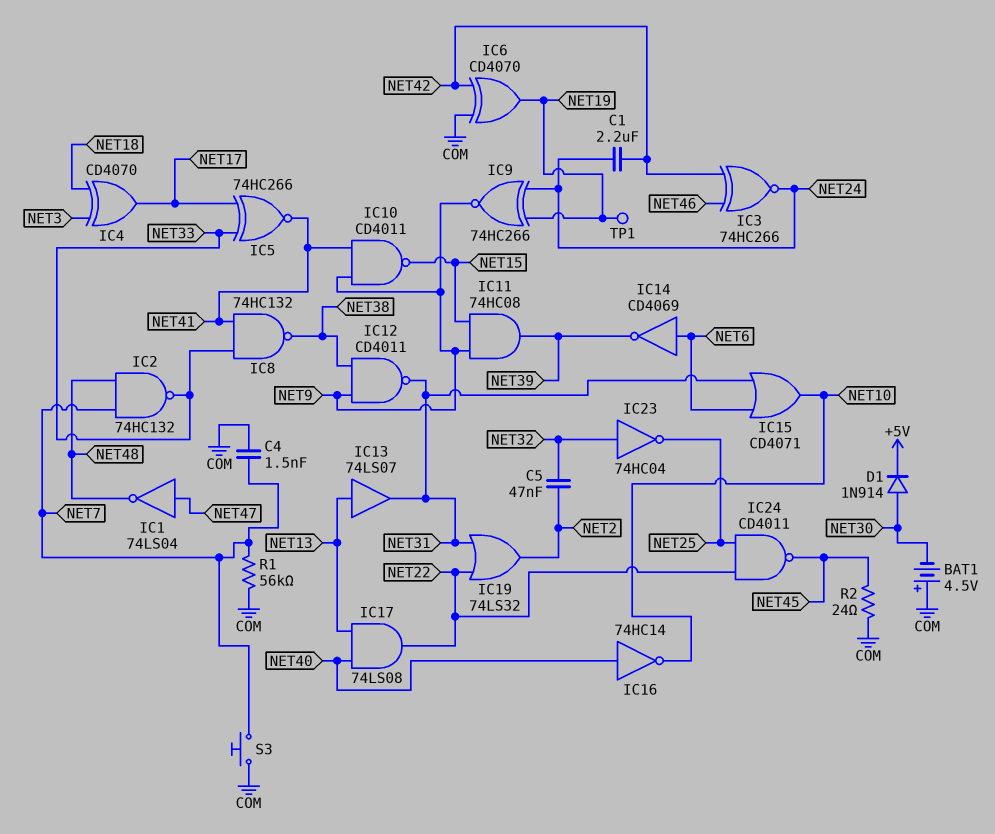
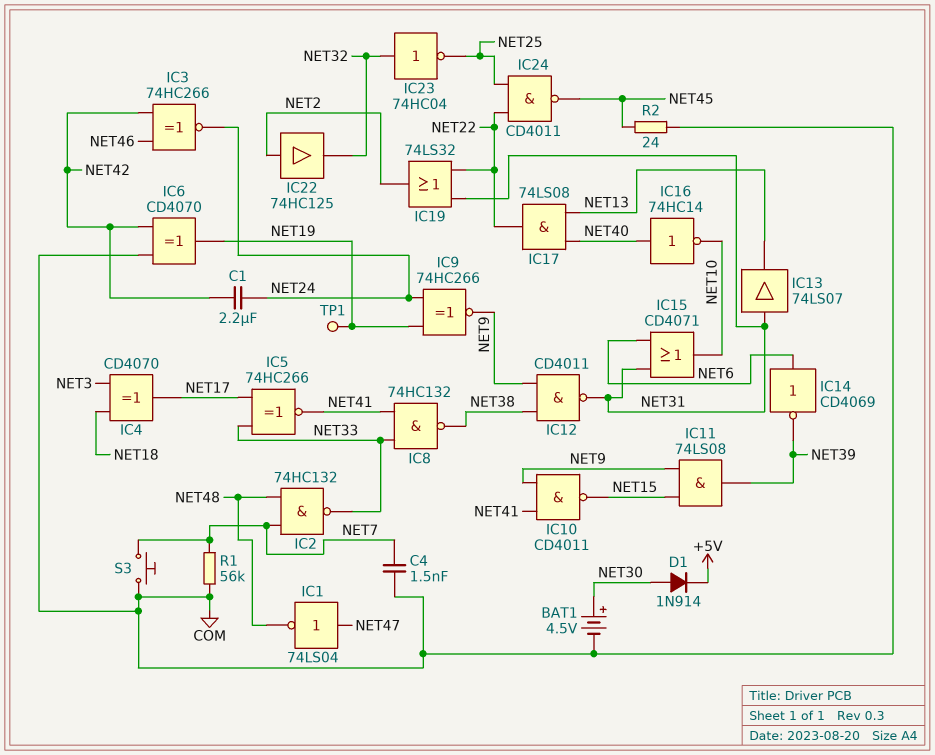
BAT1: 4.5V (plus COM, minus NET30) -> 4.5V (plus NET30, minus COM)
C5: 47nF (NET2, NET32) -> none
IC11: AND 74HC08 (in NET9, in NET15, out NET39) -> AND 74LS08 (in NET9, in NET15, out NET39)
IC13: buffer 74LS07 (in NET13, out NET31) -> buffer 74LS07 (in NET31, out NET13)
IC22: none -> buffer 74HC125 (in NET2, out NET32)

